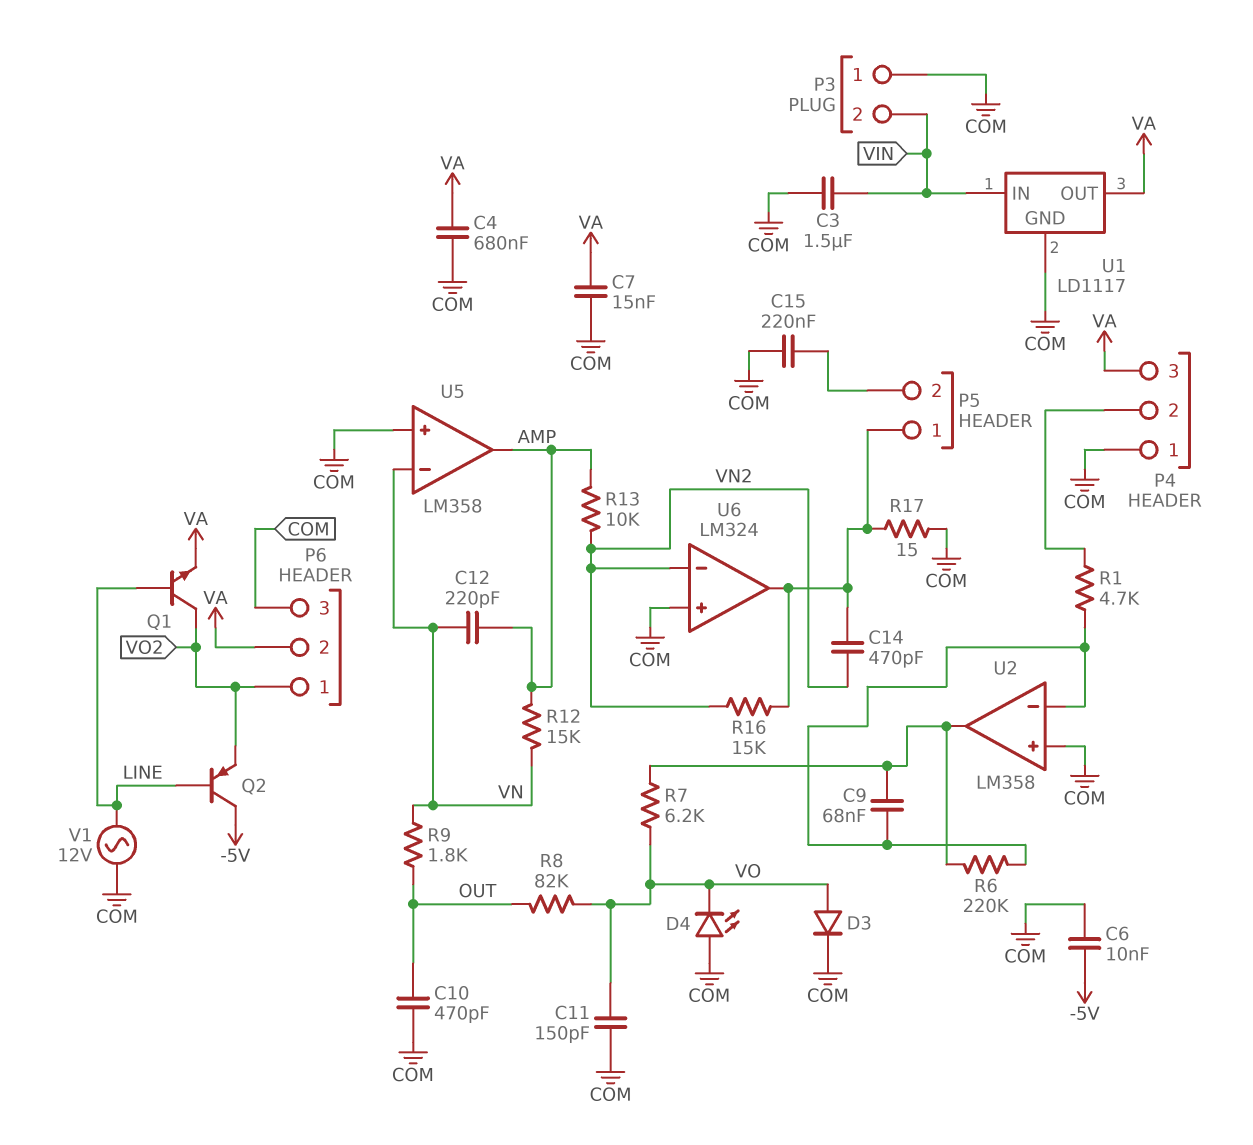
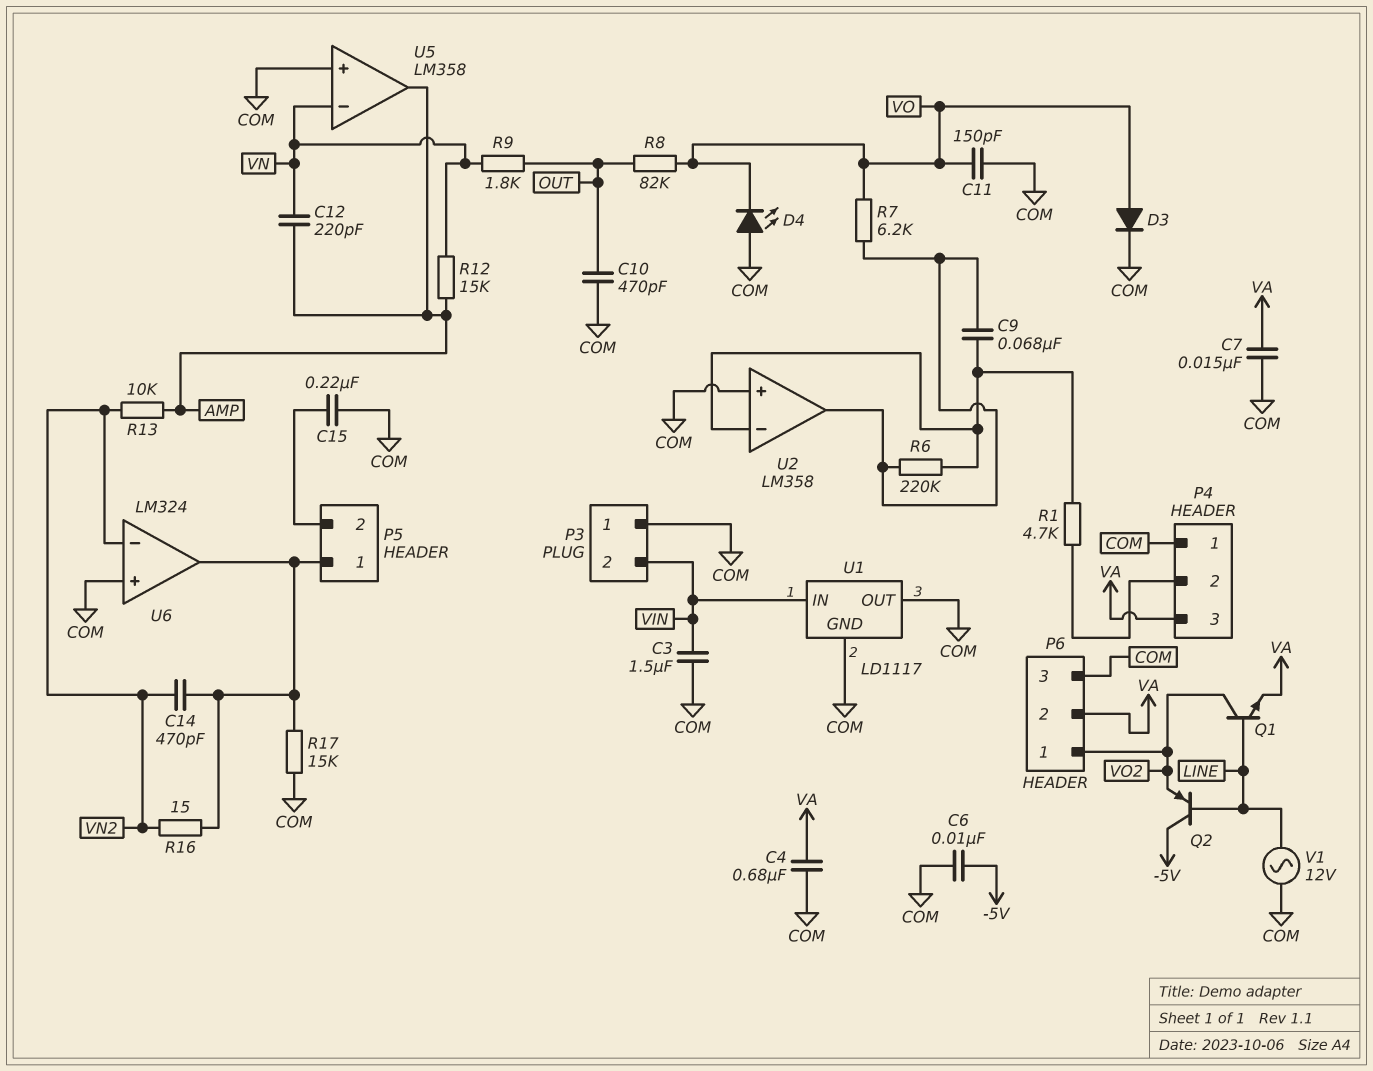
R16: 15k (P5/1, VN2) -> 15 (P5/1, VN2)
R17: 15 (COM, P5/1) -> 15k (COM, P5/1)
U1 pin OUT: VA -> COM

